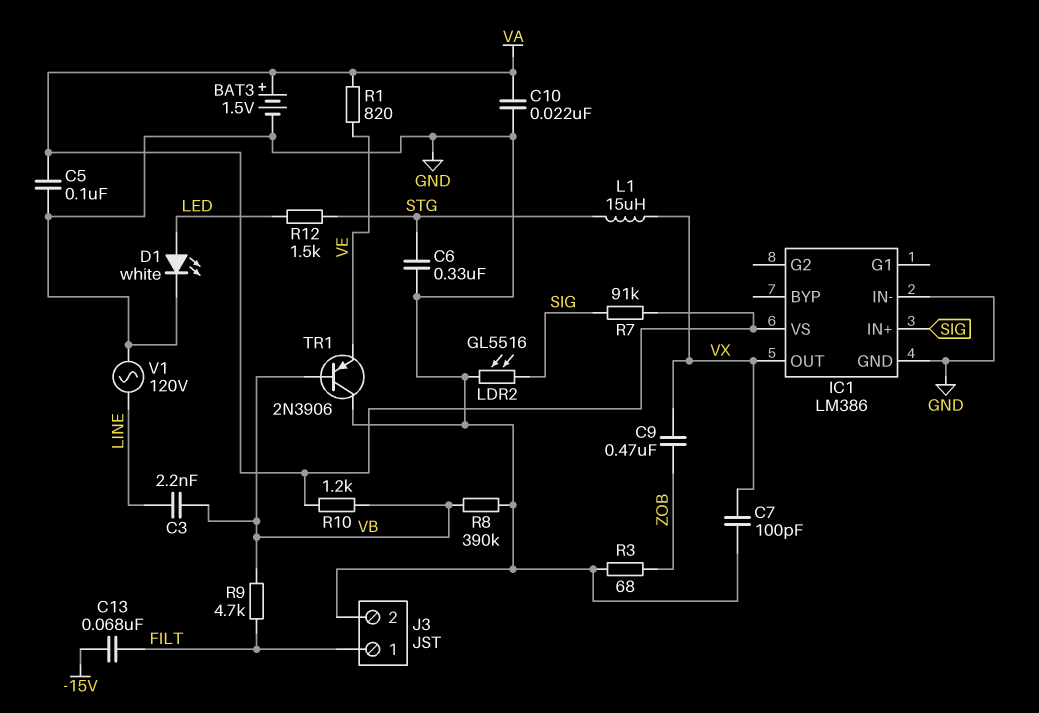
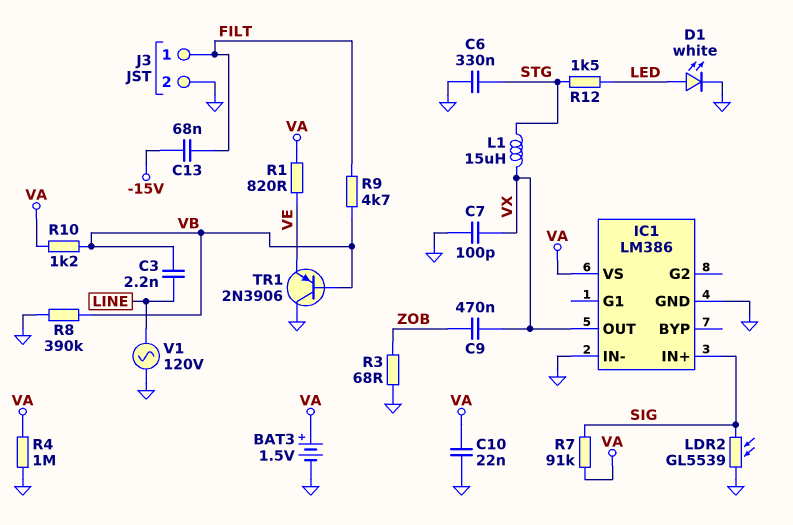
C5: 100nF (GND, VA) -> none
LDR2: GL5516 (GND, SIG) -> GL5539 (GND, SIG)
R4: none -> 1M (GND, VA)

